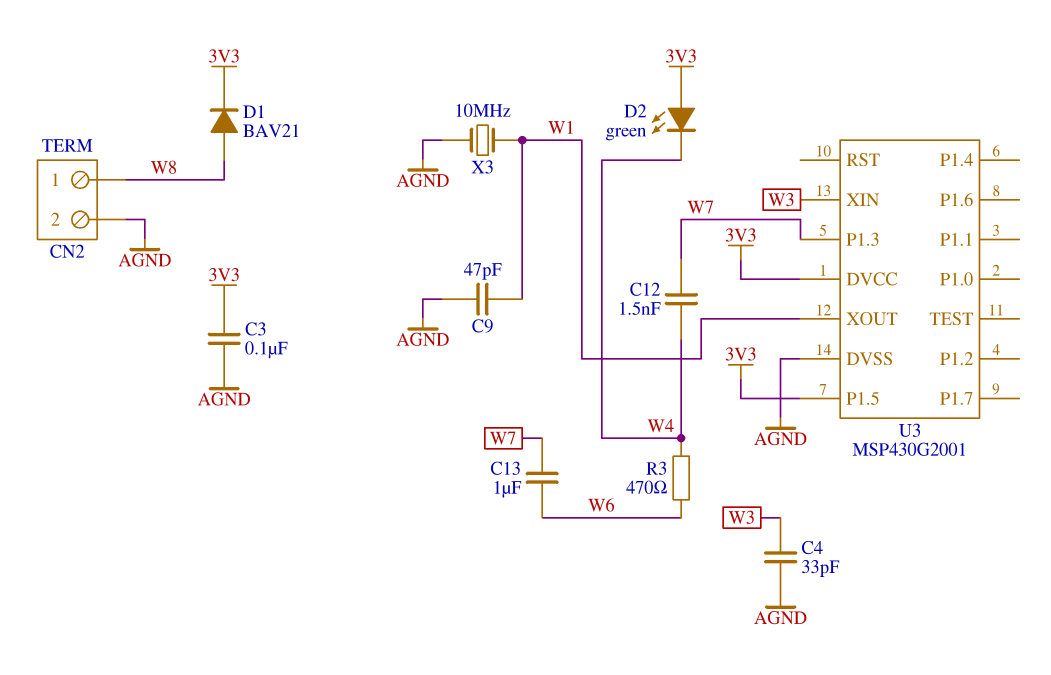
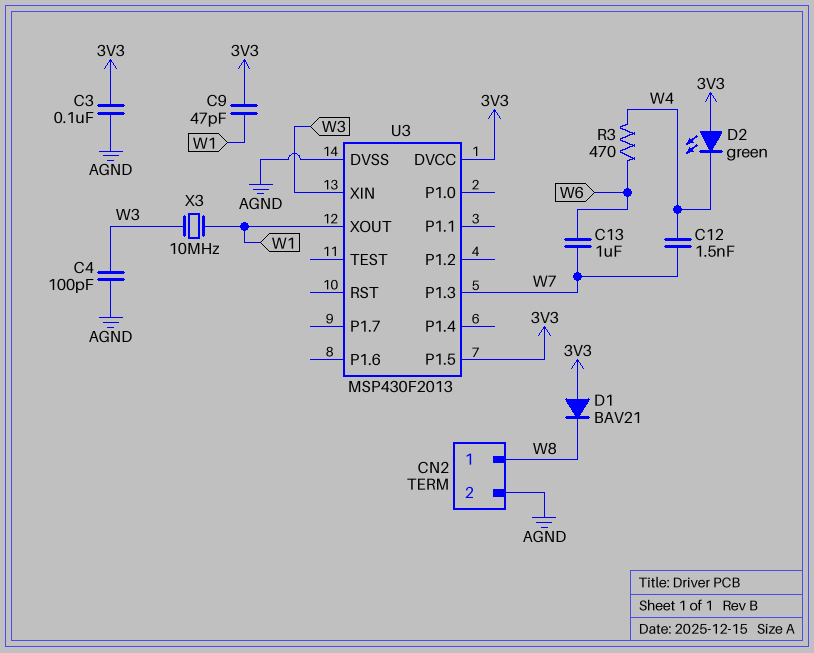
C4: 33pF (AGND, W3) -> 100pF (AGND, W3)
C9: 47pF (AGND, W1) -> 47pF (3V3, W1)
D1: diode BAV21 (A W8, K 3V3) -> diode BAV21 (A 3V3, K W8)
U3: MSP430G2001 -> MSP430F2013
X3: 10MHz (AGND, W1) -> 10MHz (W1, W3)

